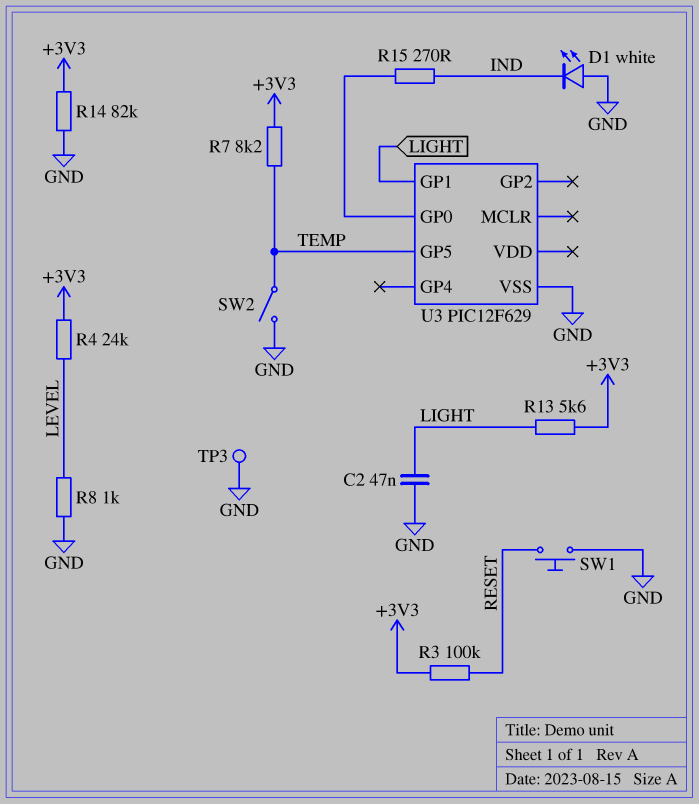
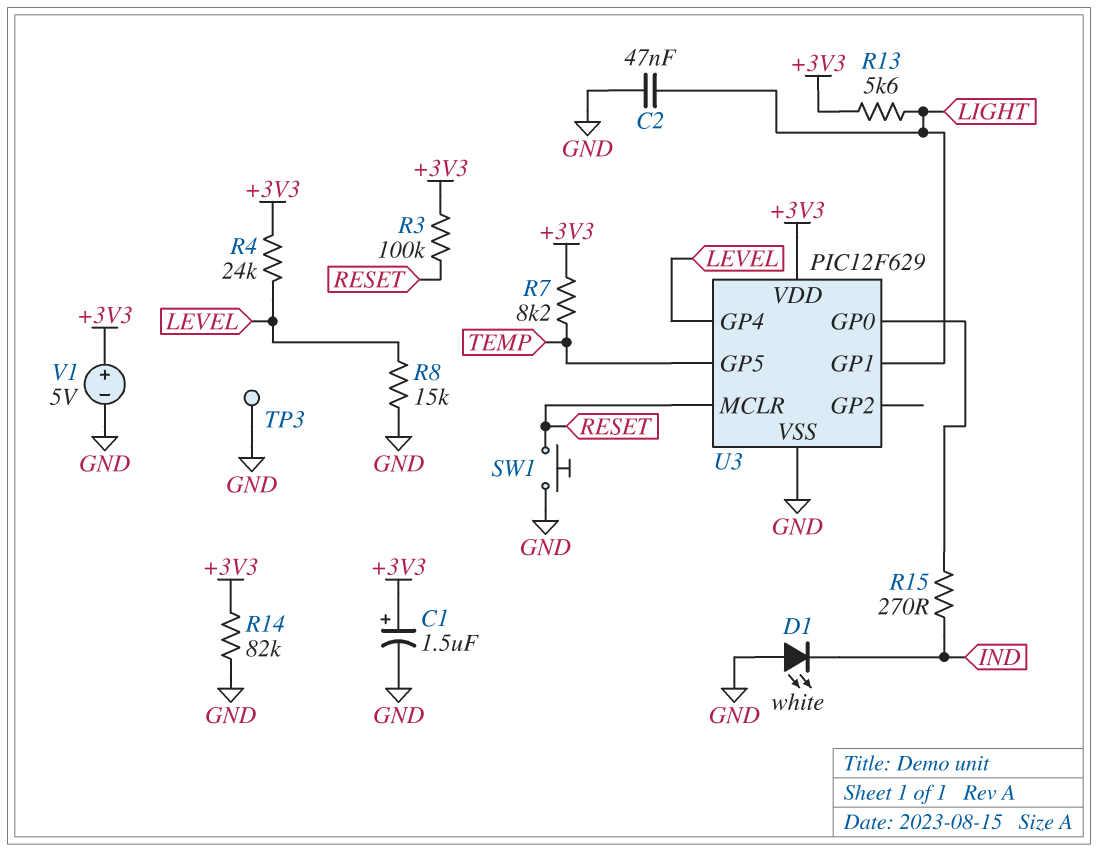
C1: none -> 1.5uF (plus +3V3, minus GND)
R8: 1k (GND, LEVEL) -> 15k (GND, LEVEL)
SW2: switch (GND, TEMP) -> none
U3 pin GP4: none -> LEVEL
U3 pin MCLR: none -> RESET
U3 pin VDD: none -> +3V3
V1: none -> 5V (plus +3V3, minus GND)

